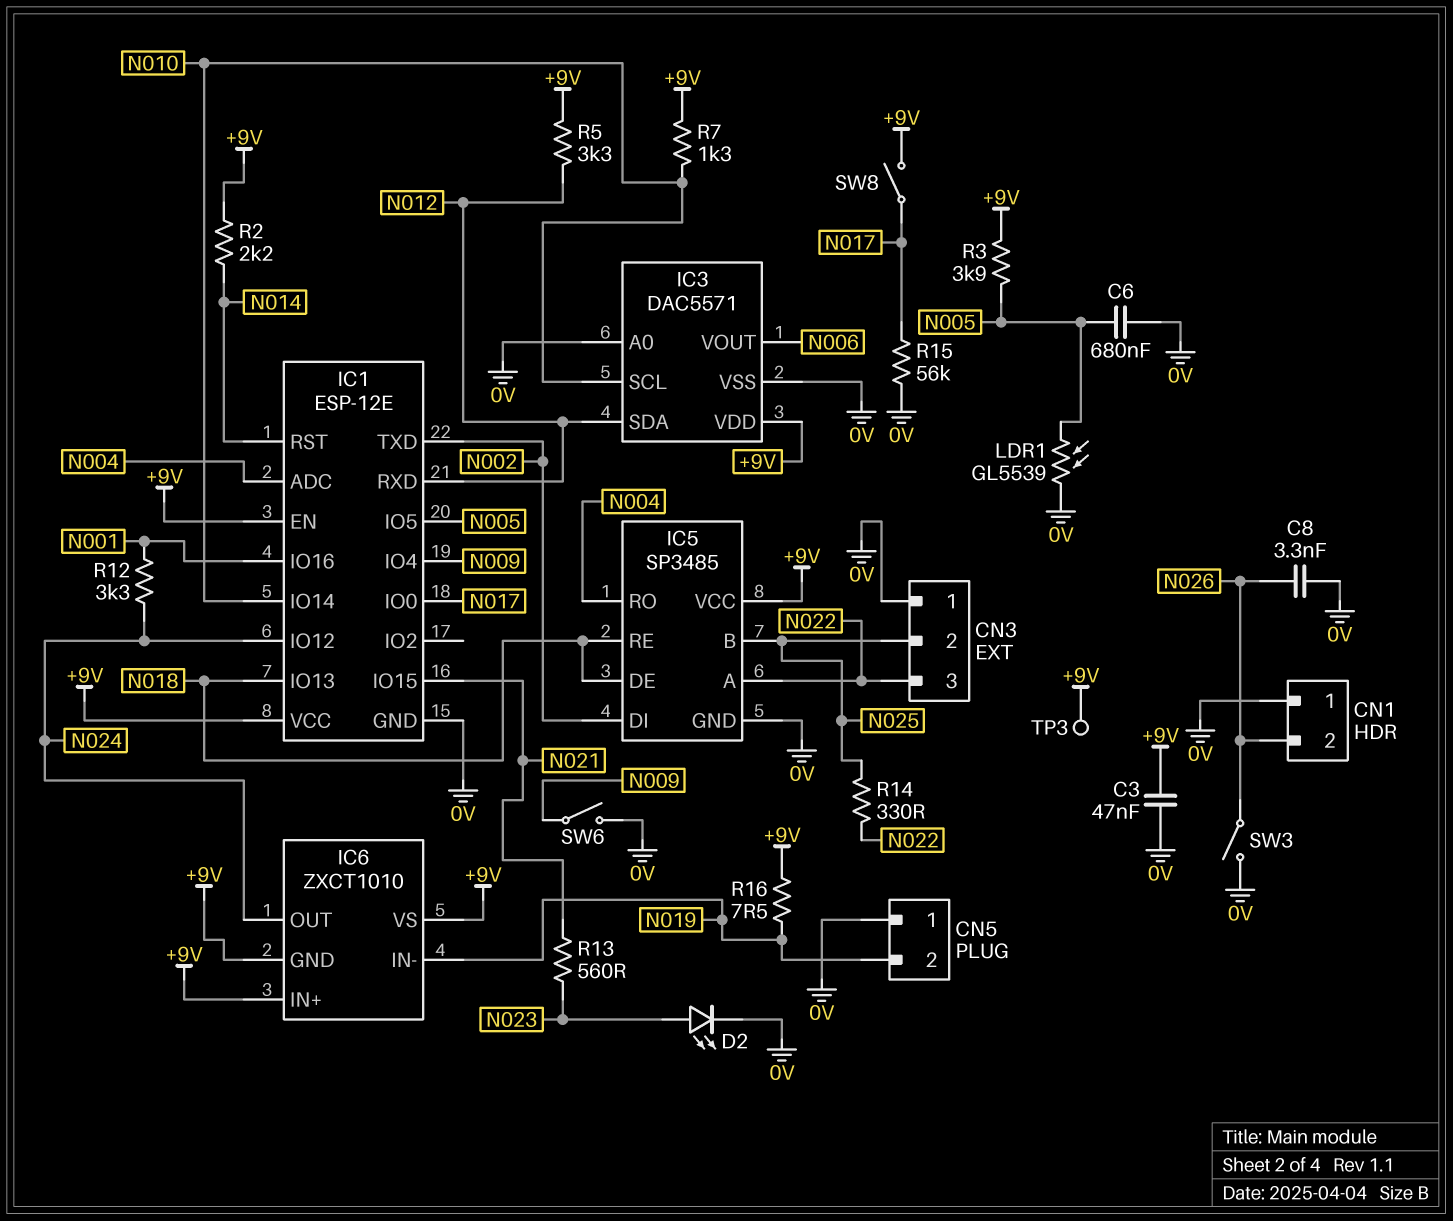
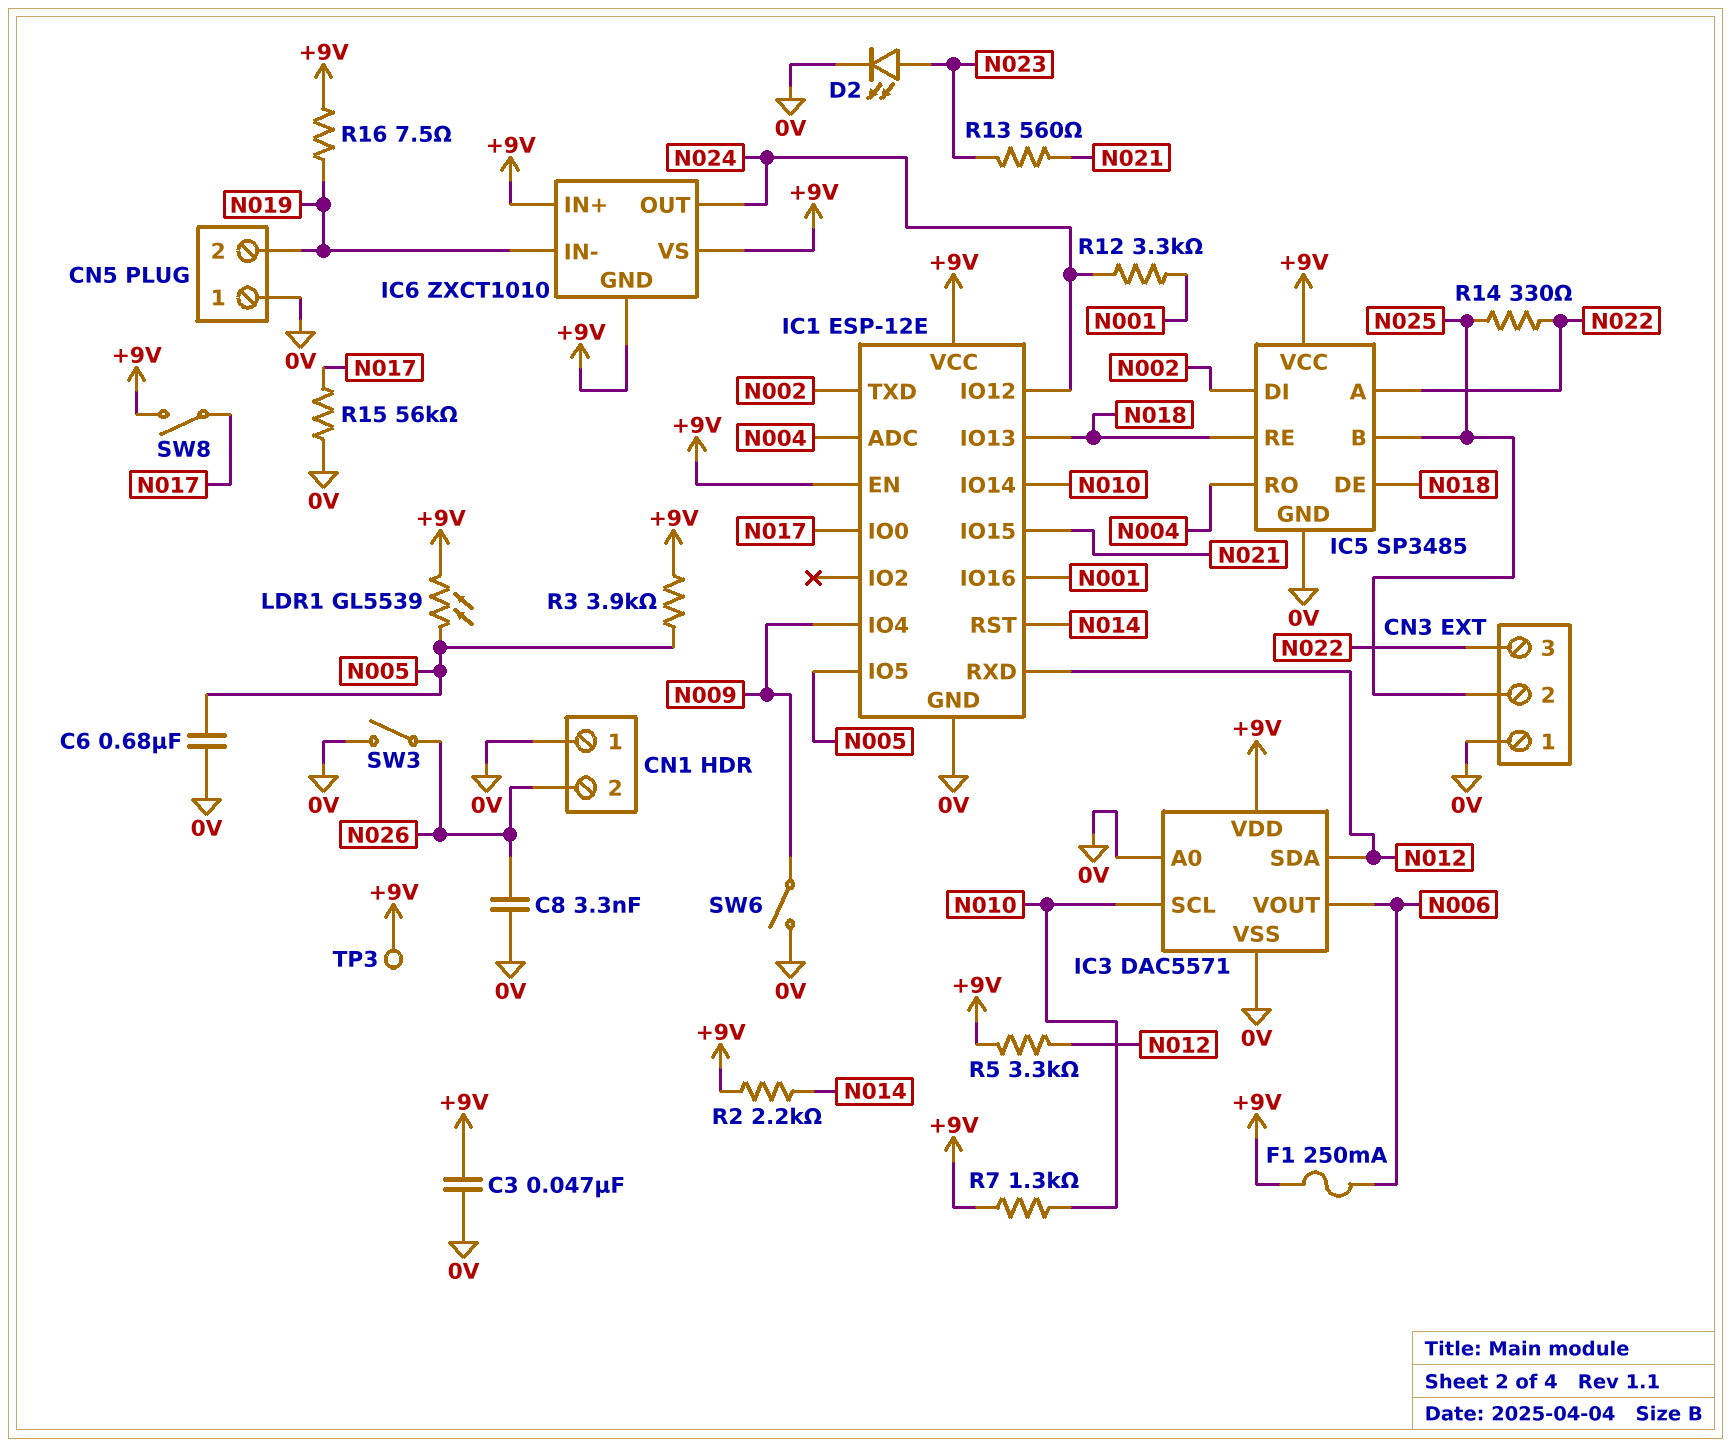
F1: none -> 250mA (+9V, N006)
LDR1: GL5539 (0V, N005) -> GL5539 (+9V, N005)

